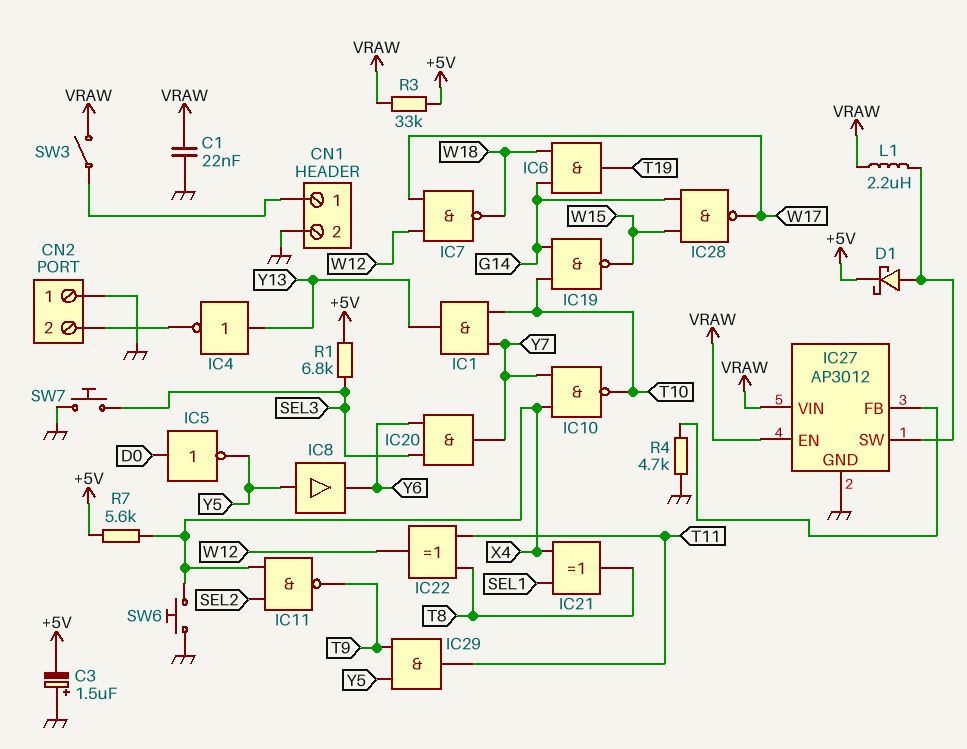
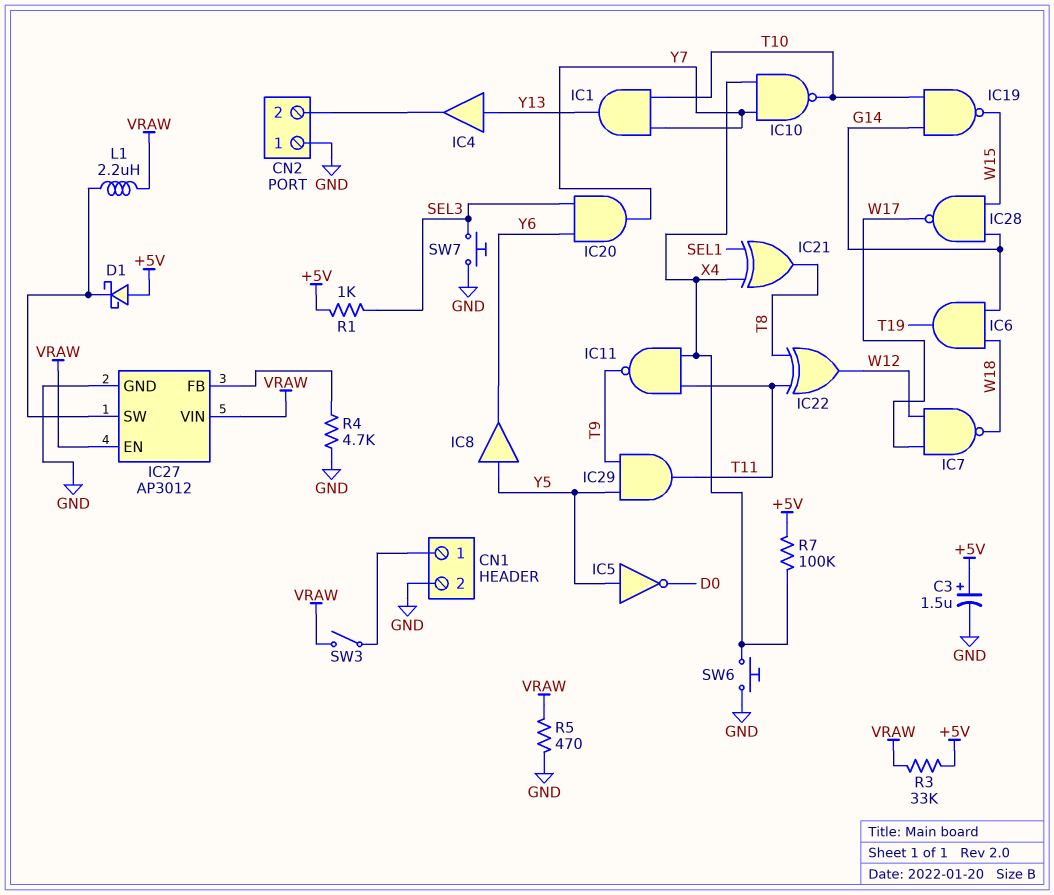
C1: 22nF (GND, VRAW) -> none
C3: 1.5uF (plus GND, minus +5V) -> 1.5uF (plus +5V, minus GND)
D1: schottky (A IC27/SW, K +5V) -> schottky (A +5V, K IC27/SW)
IC4: NOT (in Y13, out CN2/2) -> buffer (in Y13, out CN2/2)
IC5: NOT (in D0, out Y5) -> NOT (in Y5, out D0)
IC11: NAND (in SEL2, in X4, out T9) -> NAND (in T11, in X4, out T9)
R1: 6.8k (+5V, SEL3) -> 1k (+5V, SEL3)
R5: none -> 470 (GND, VRAW)
R7: 5.6k (+5V, X4) -> 100k (+5V, X4)

